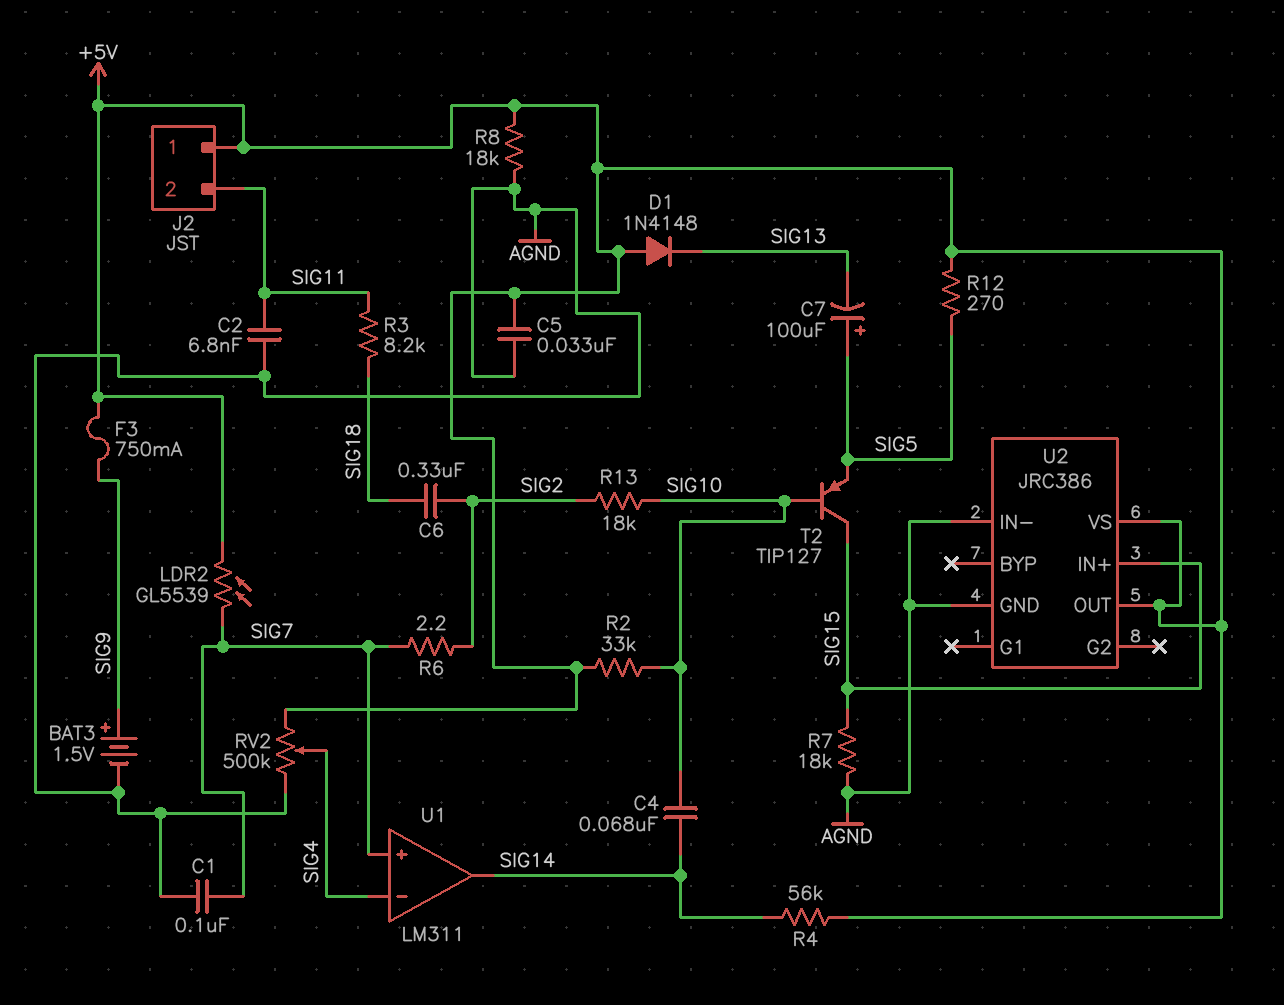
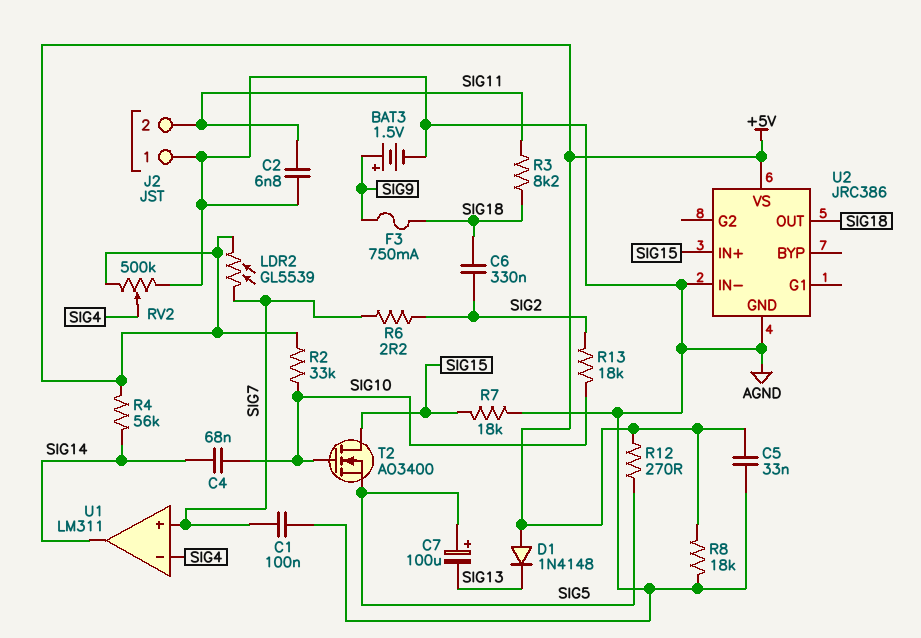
F3: 750mA (+5V, SIG9) -> 750mA (SIG9, SIG18)
J2 pin 1: +5V -> AGND
T2: PNP TIP127 (B SIG10, C SIG15, E SIG5) -> NMOS AO3400 (G SIG10, D SIG15, S SIG5)
U2 pin OUT: +5V -> SIG18

